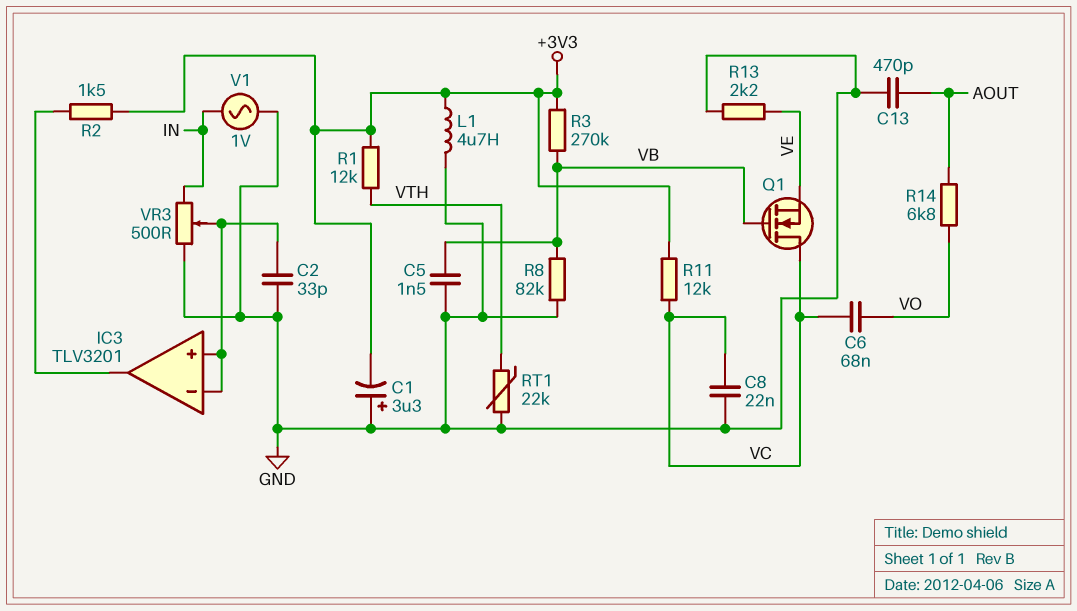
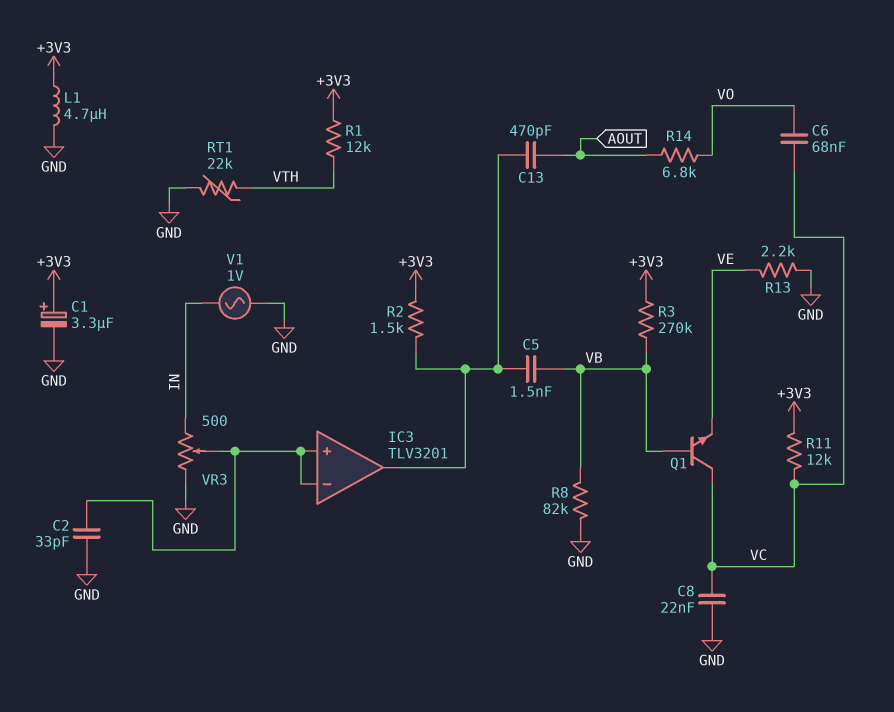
C1: 3.3uF (plus GND, minus +3V3) -> 3.3uF (plus +3V3, minus GND)
C5: 1.5nF (GND, VB) -> 1.5nF (IC3/out, VB)
C13: 470pF (AOUT, GND) -> 470pF (AOUT, IC3/out)
Q1: NMOS (G VB, D VC, S VE) -> NPN (B VB, C VC, E VE)

